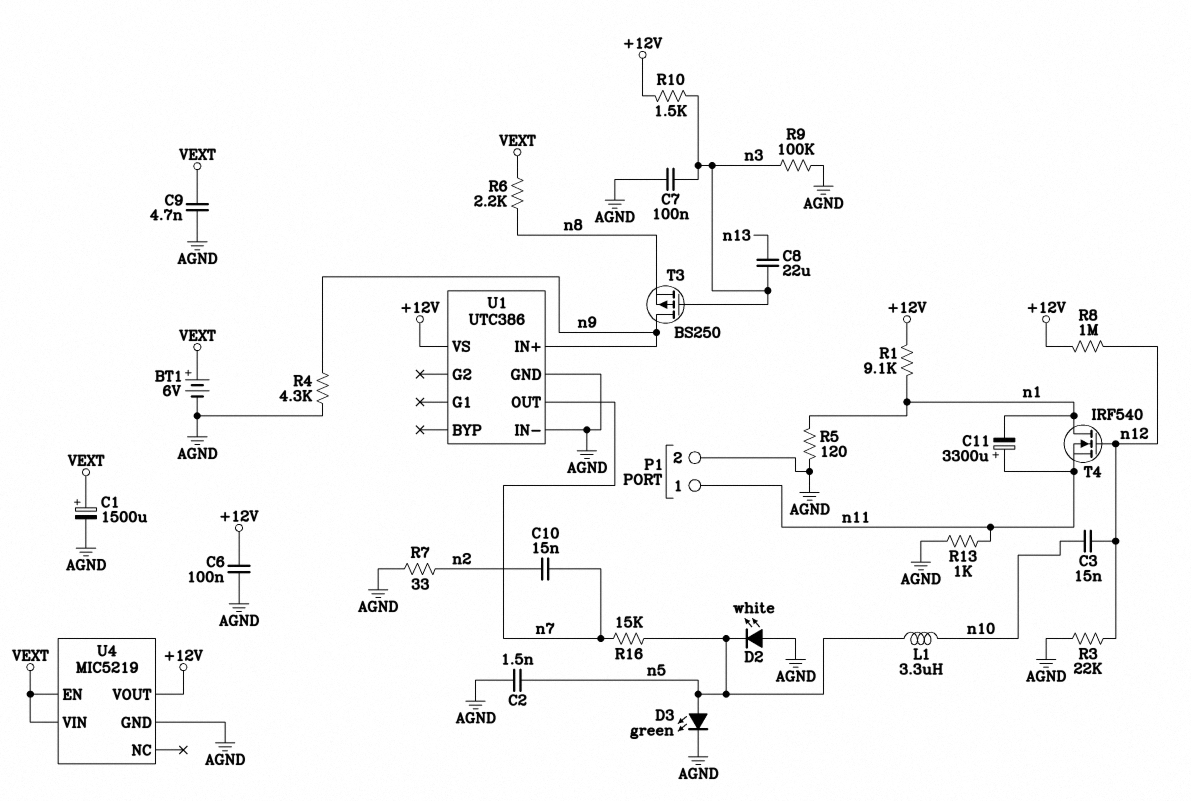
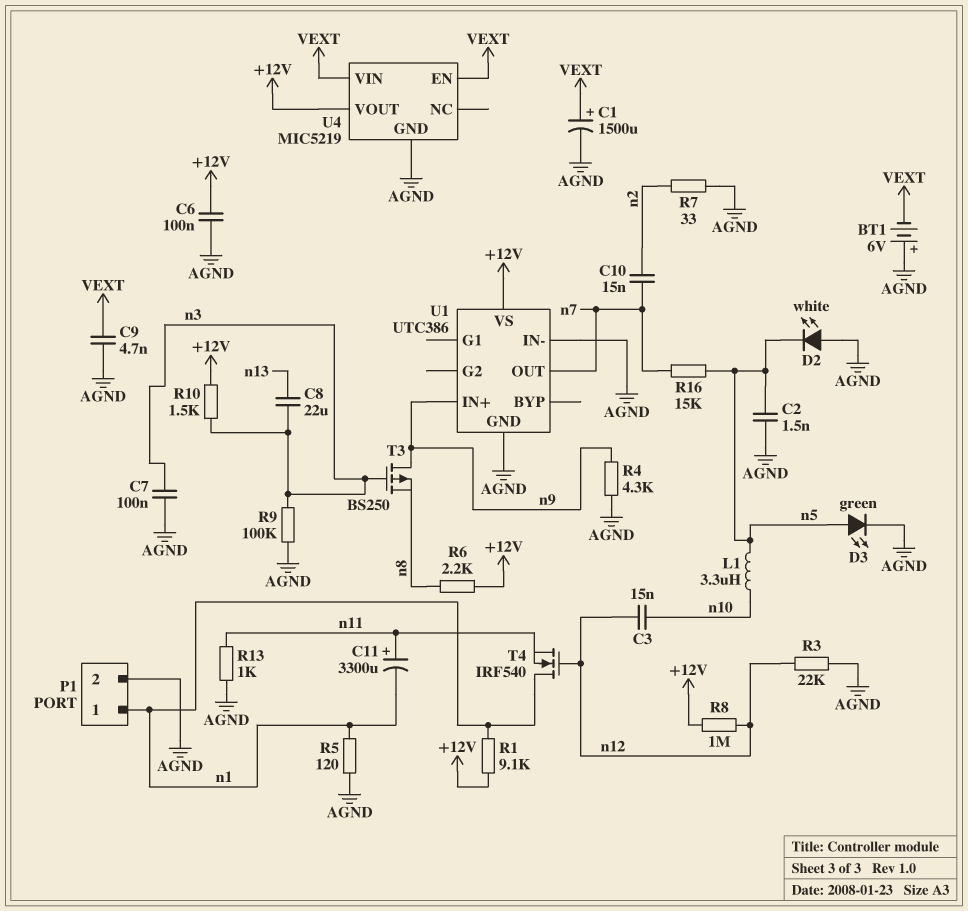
BT1: 6V (plus VEXT, minus AGND) -> 6V (plus AGND, minus VEXT)
P1 pin 1: n11 -> n1
R6: 2.2k (VEXT, n8) -> 2.2k (+12V, n8)

